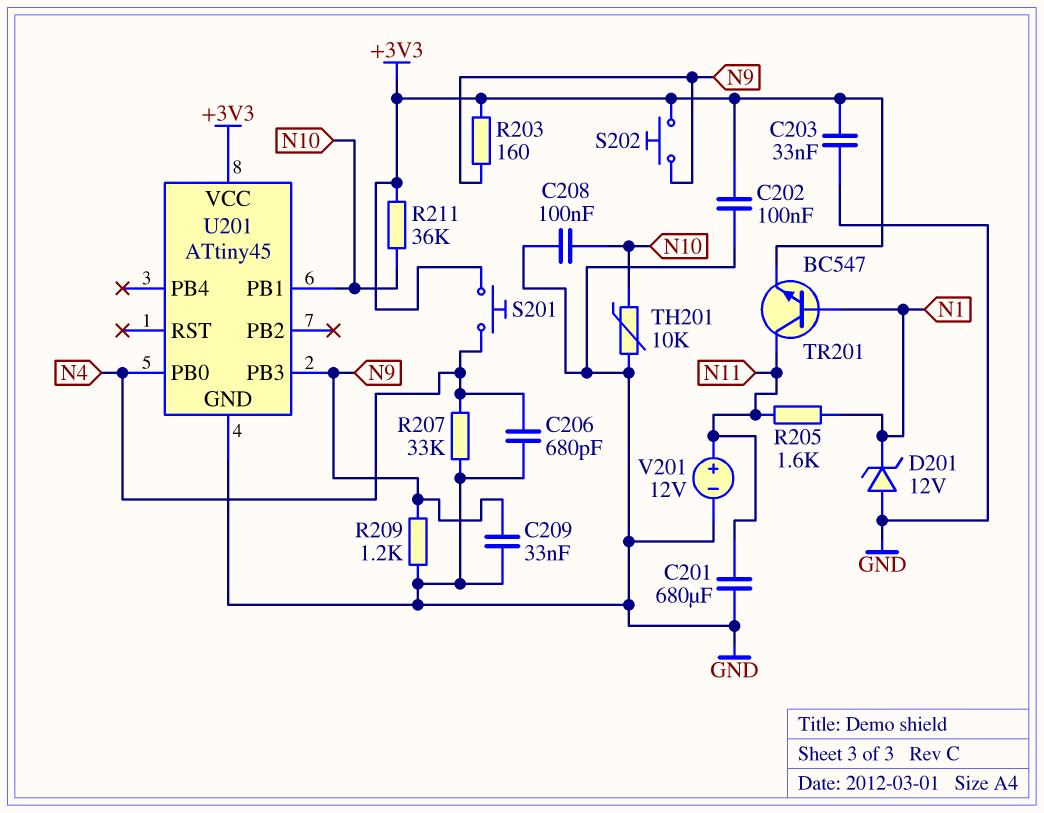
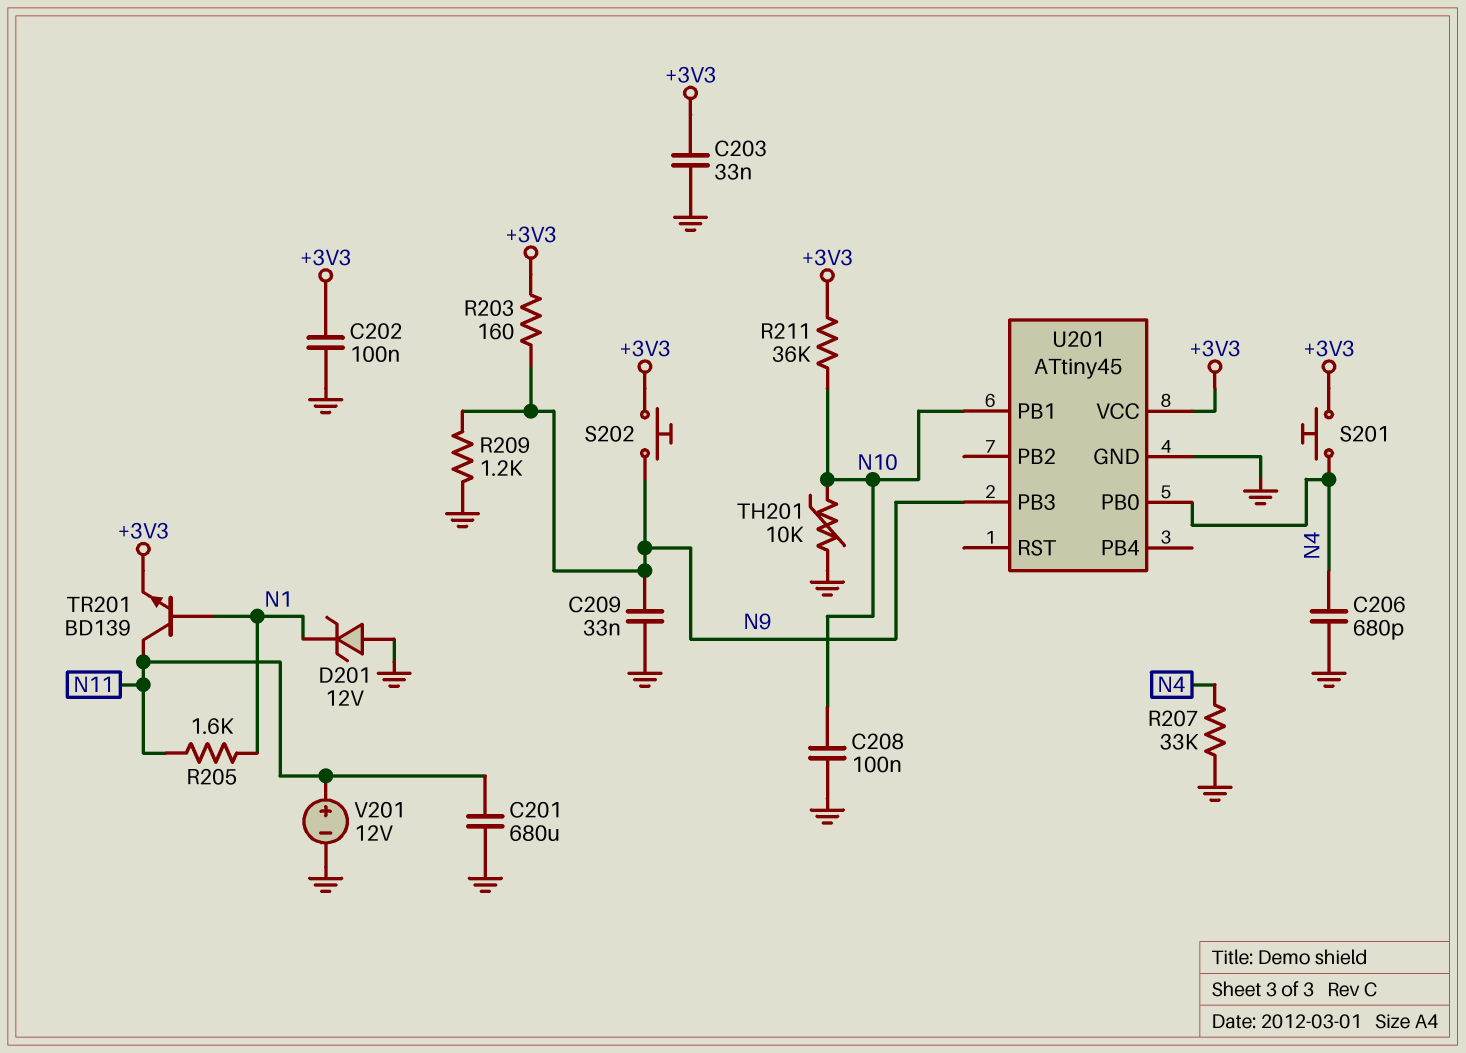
TR201: NPN BC547 (B N1, C N11, E +3V3) -> NPN BD139 (B N1, C N11, E +3V3)

